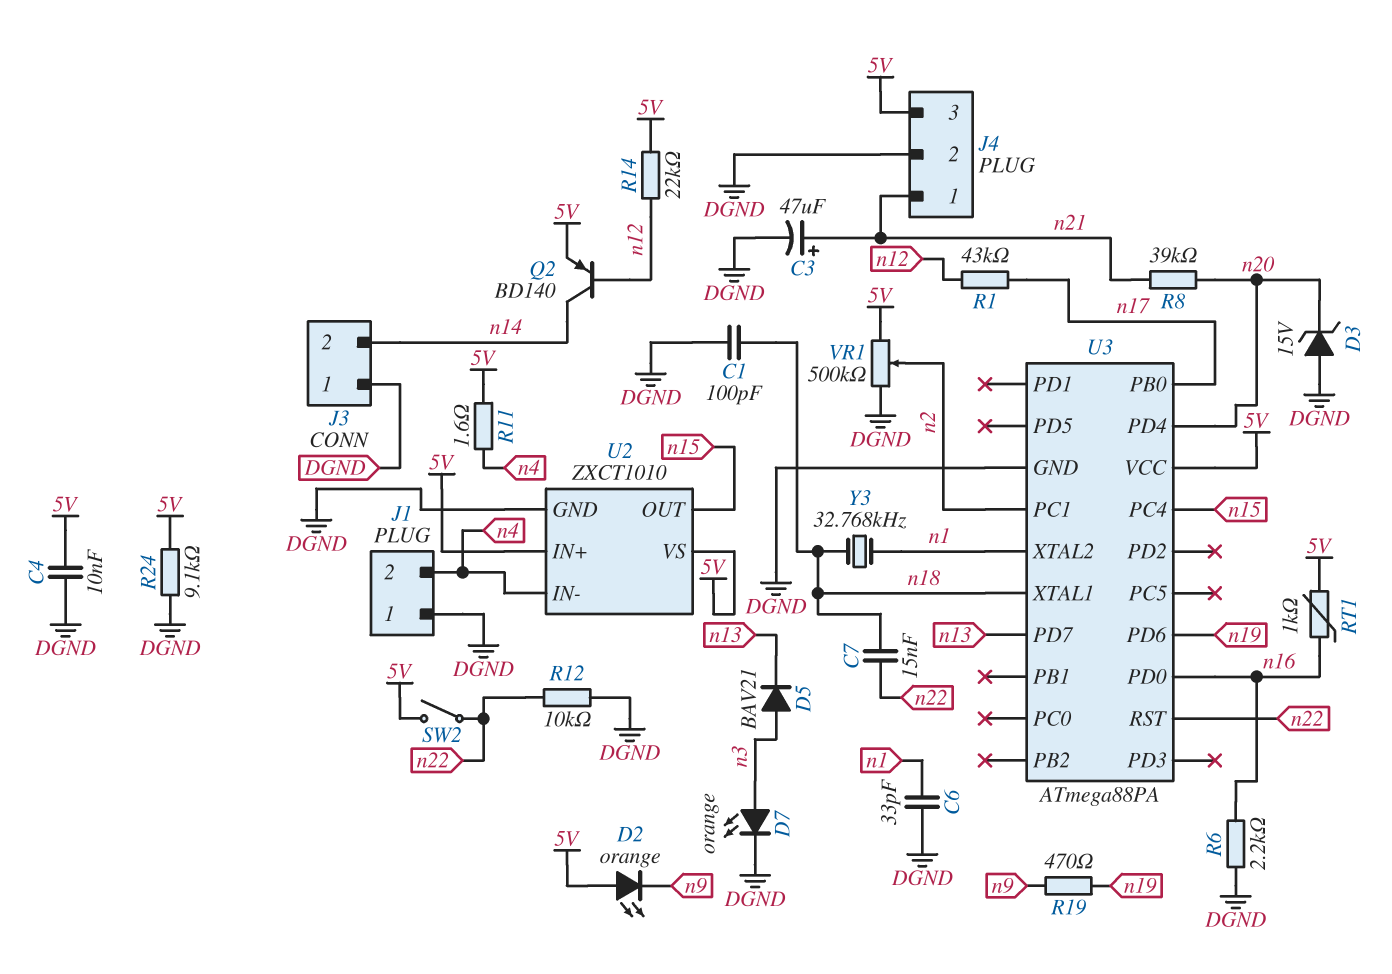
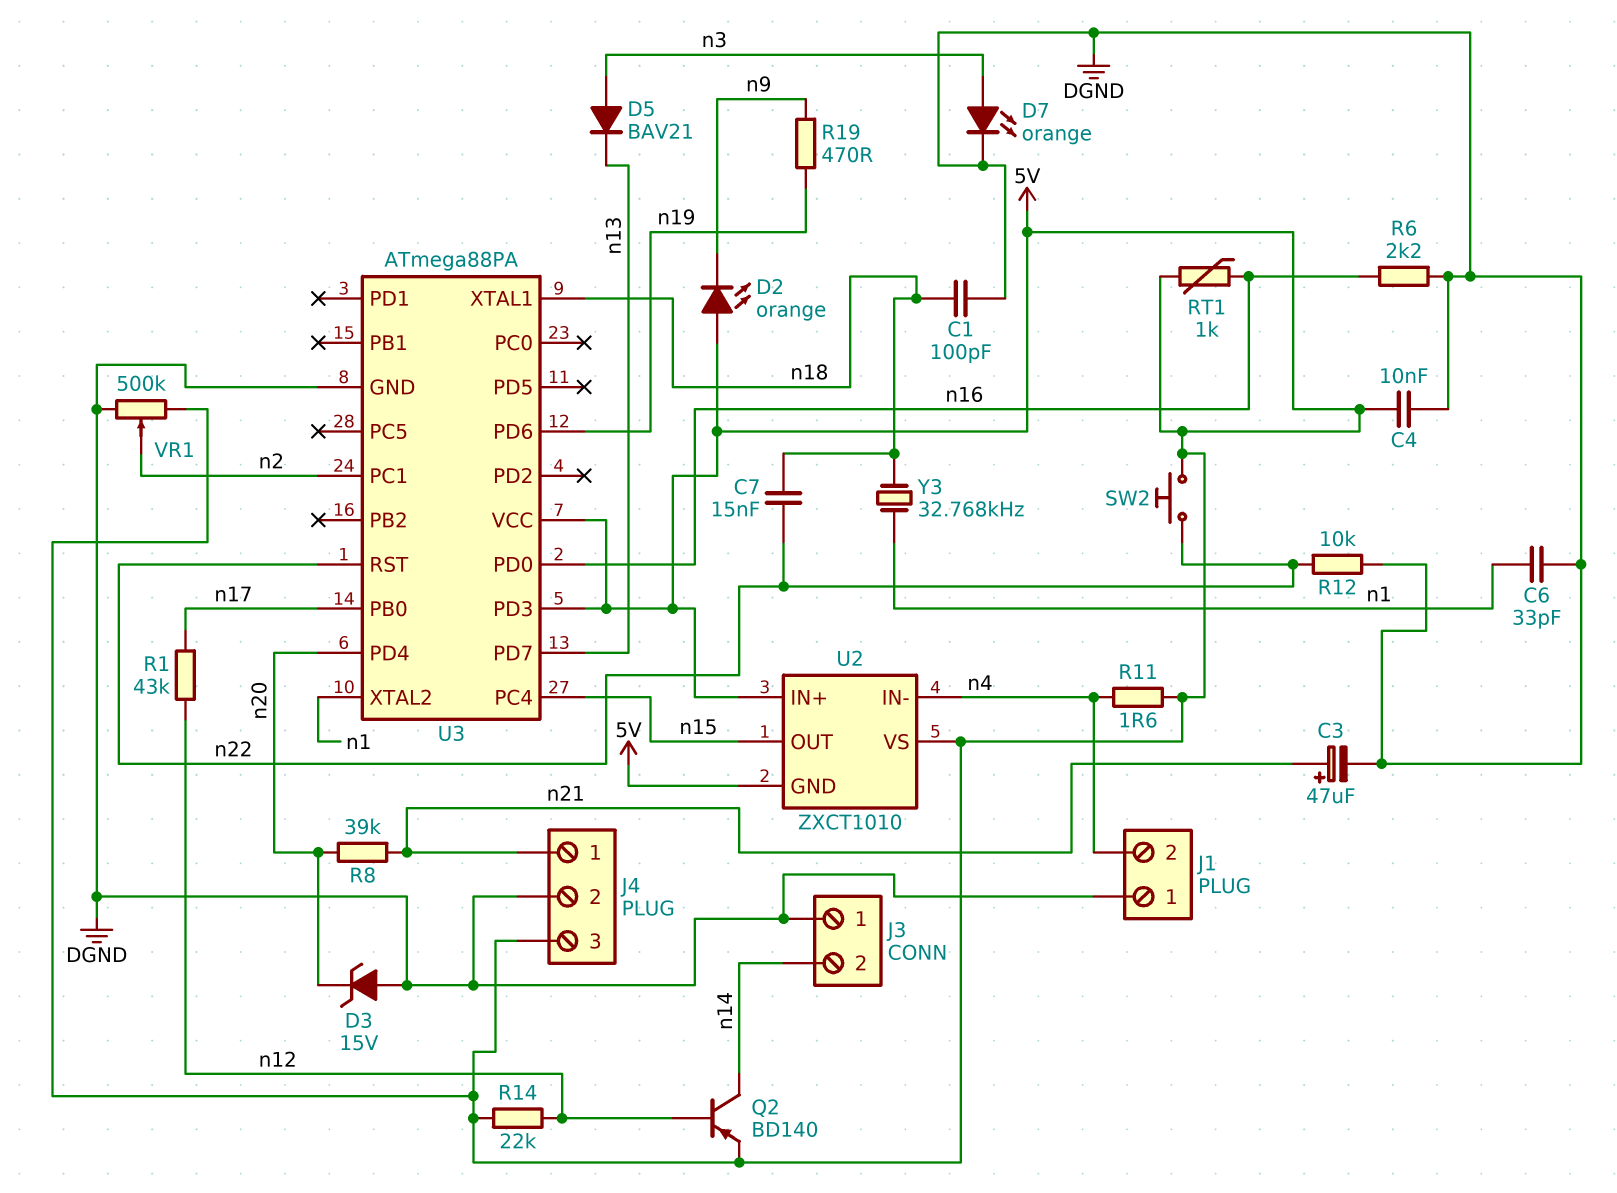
R24: 9.1k (5V, DGND) -> none
SW2: switch (5V, n22) -> button (5V, n22)
U2 pin GND: DGND -> 5V
U3 pin PD3: none -> 5V

